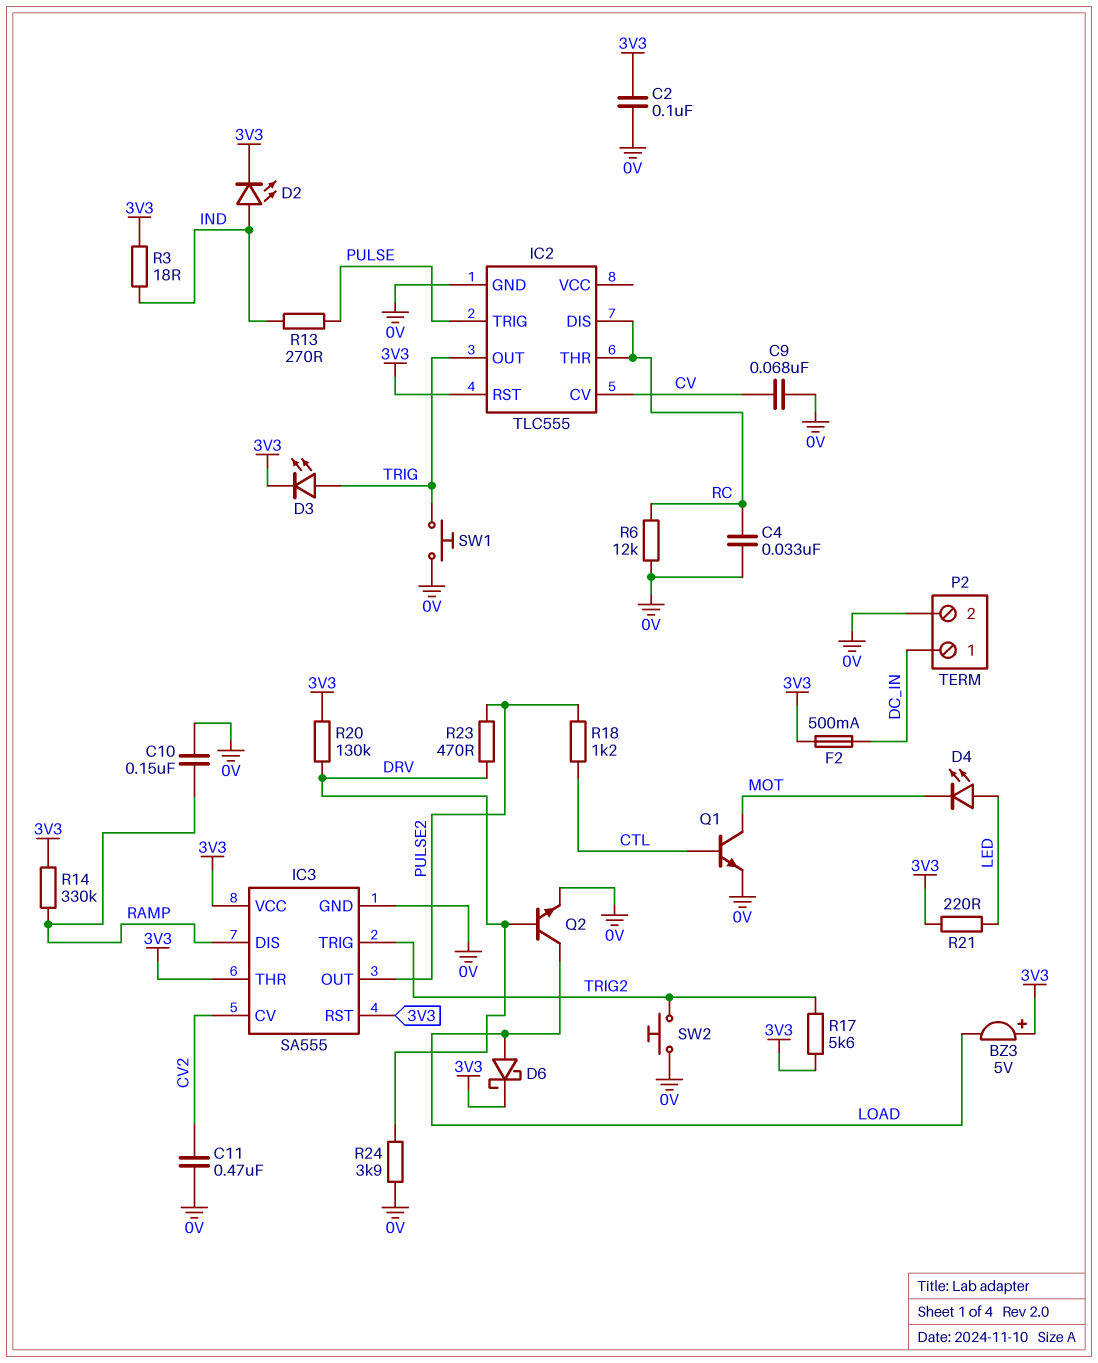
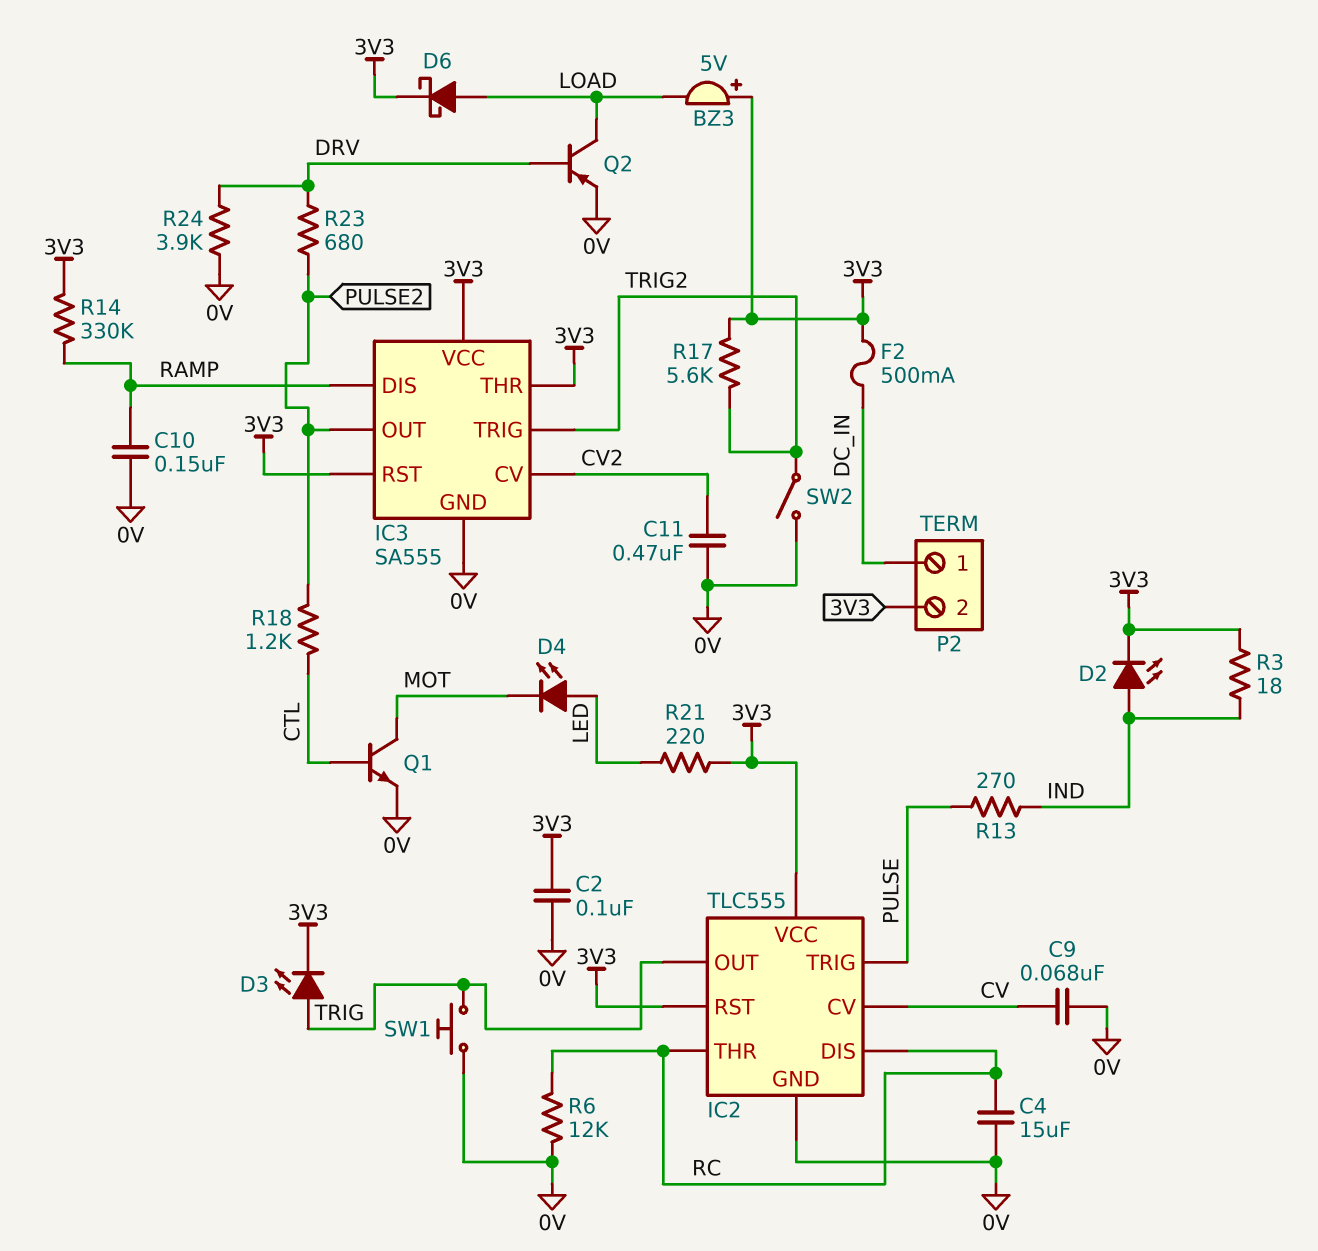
C4: 33nF (0V, RC) -> 15uF (0V, RC)
IC2 pin VCC: none -> 3V3
P2 pin 2: 0V -> 3V3
Q2: NPN (B DRV, C LOAD, E 0V) -> PNP (B DRV, C LOAD, E 0V)
R20: 130k (3V3, DRV) -> none
R23: 470 (DRV, PULSE2) -> 680 (DRV, PULSE2)
SW2: button (0V, TRIG2) -> switch (0V, TRIG2)

